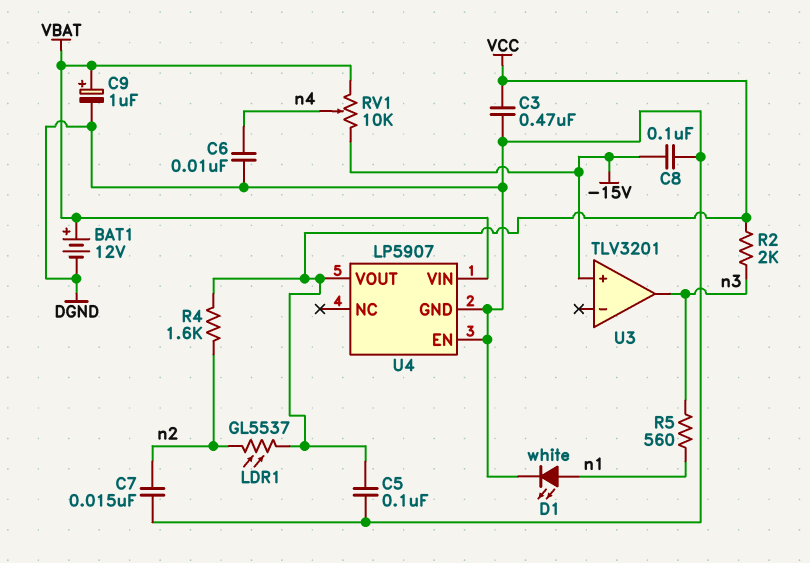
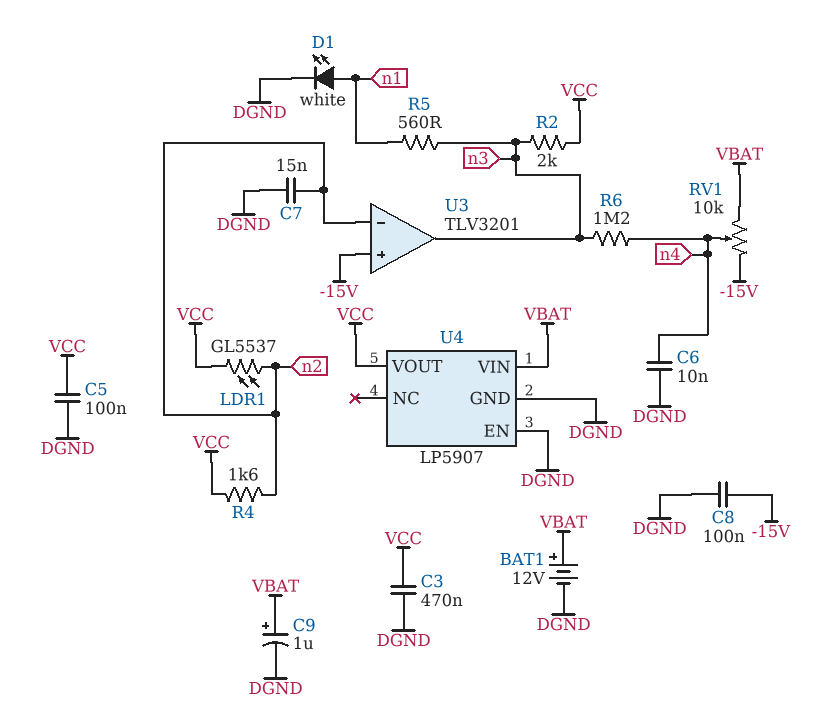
R6: none -> 1.2M (n3, n4)
U3 pin in-: none -> n2

